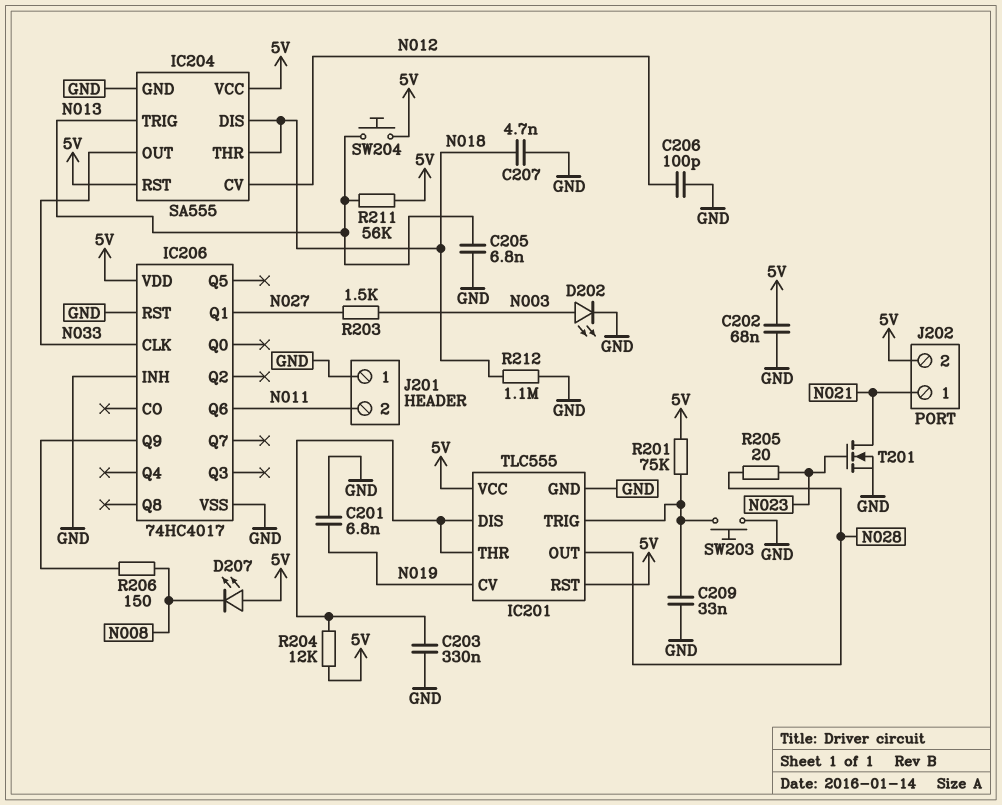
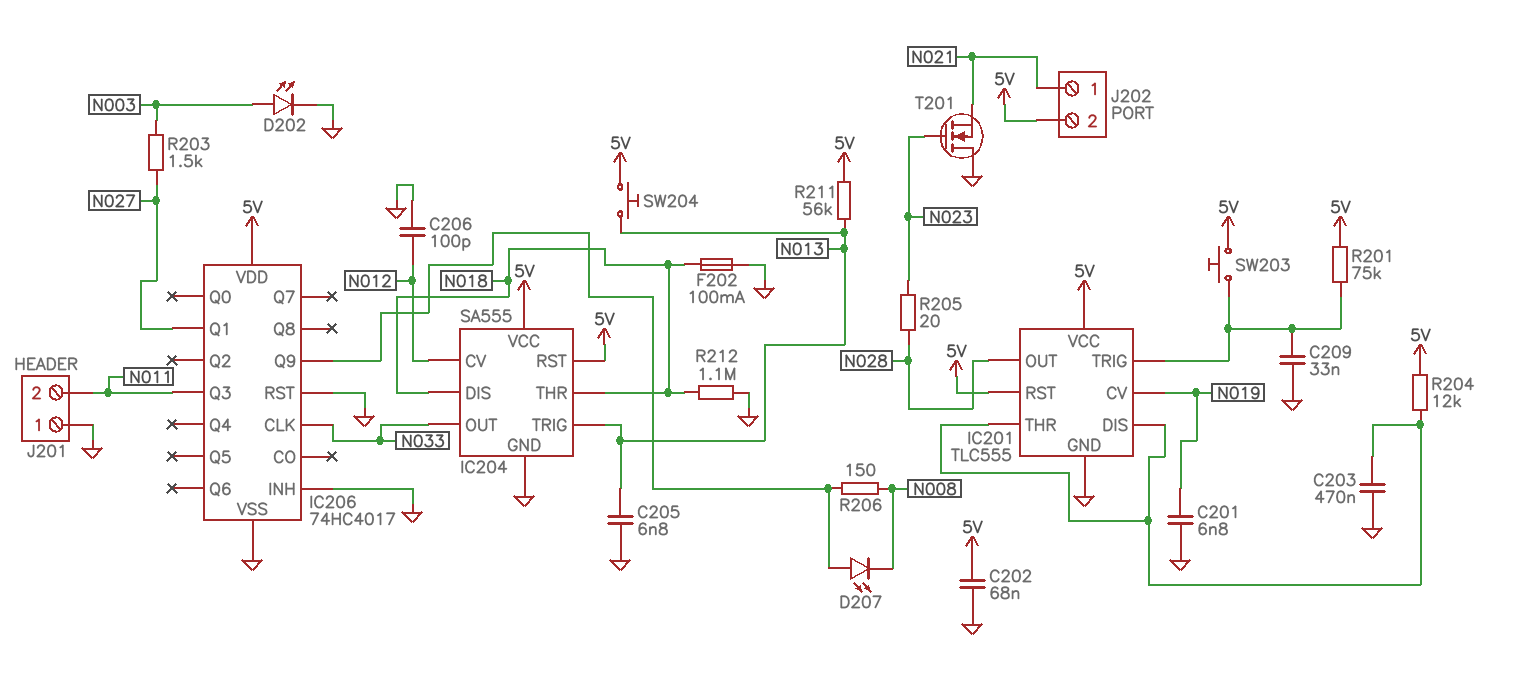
C203: 330nF (GND, IC201/DIS) -> 470nF (GND, IC201/DIS)
C207: 4.7nF (GND, N018) -> none
D207: LED (A 5V, K N008) -> LED (A IC206/Q9, K N008)
F202: none -> 100mA (GND, N018)
IC206 pin Q3: none -> N011
IC206 pin Q6: N011 -> none
SW203: button (GND, IC201/TRIG) -> button (5V, IC201/TRIG)
T201: NMOS (G N023, D N021, S GND) -> NMOS (G N023, D GND, S N021)

